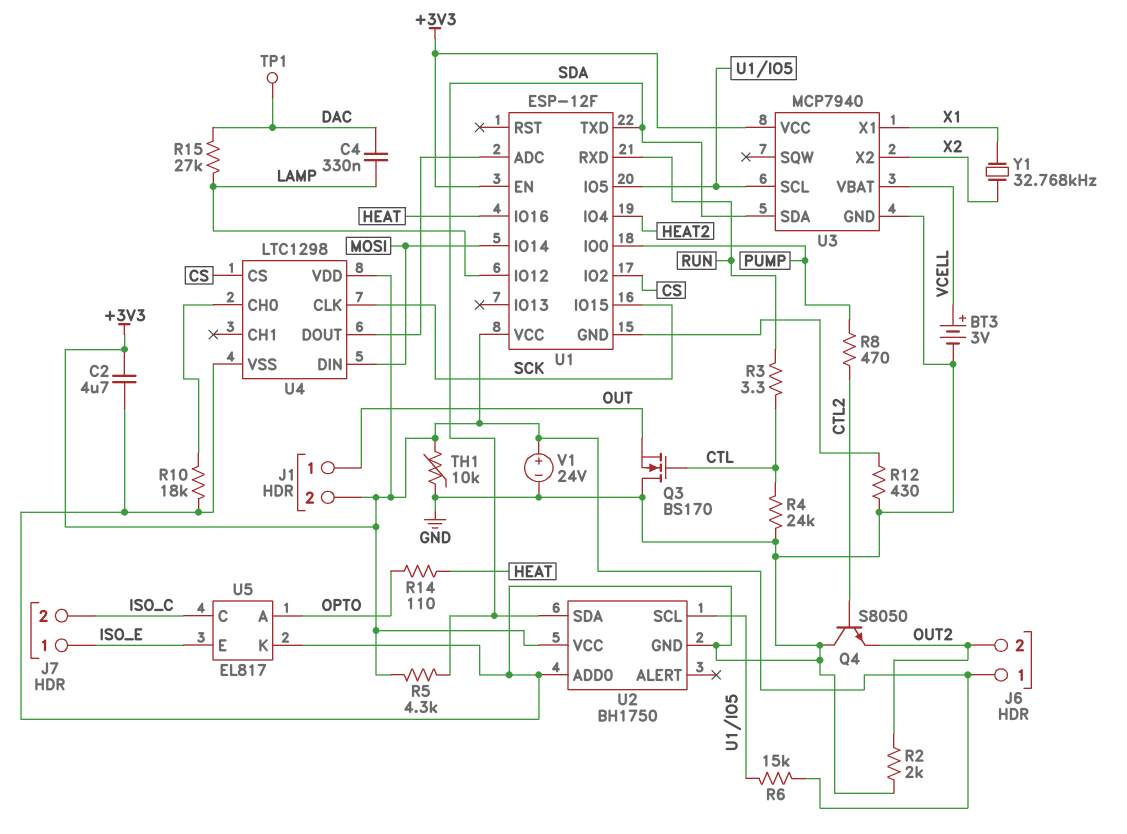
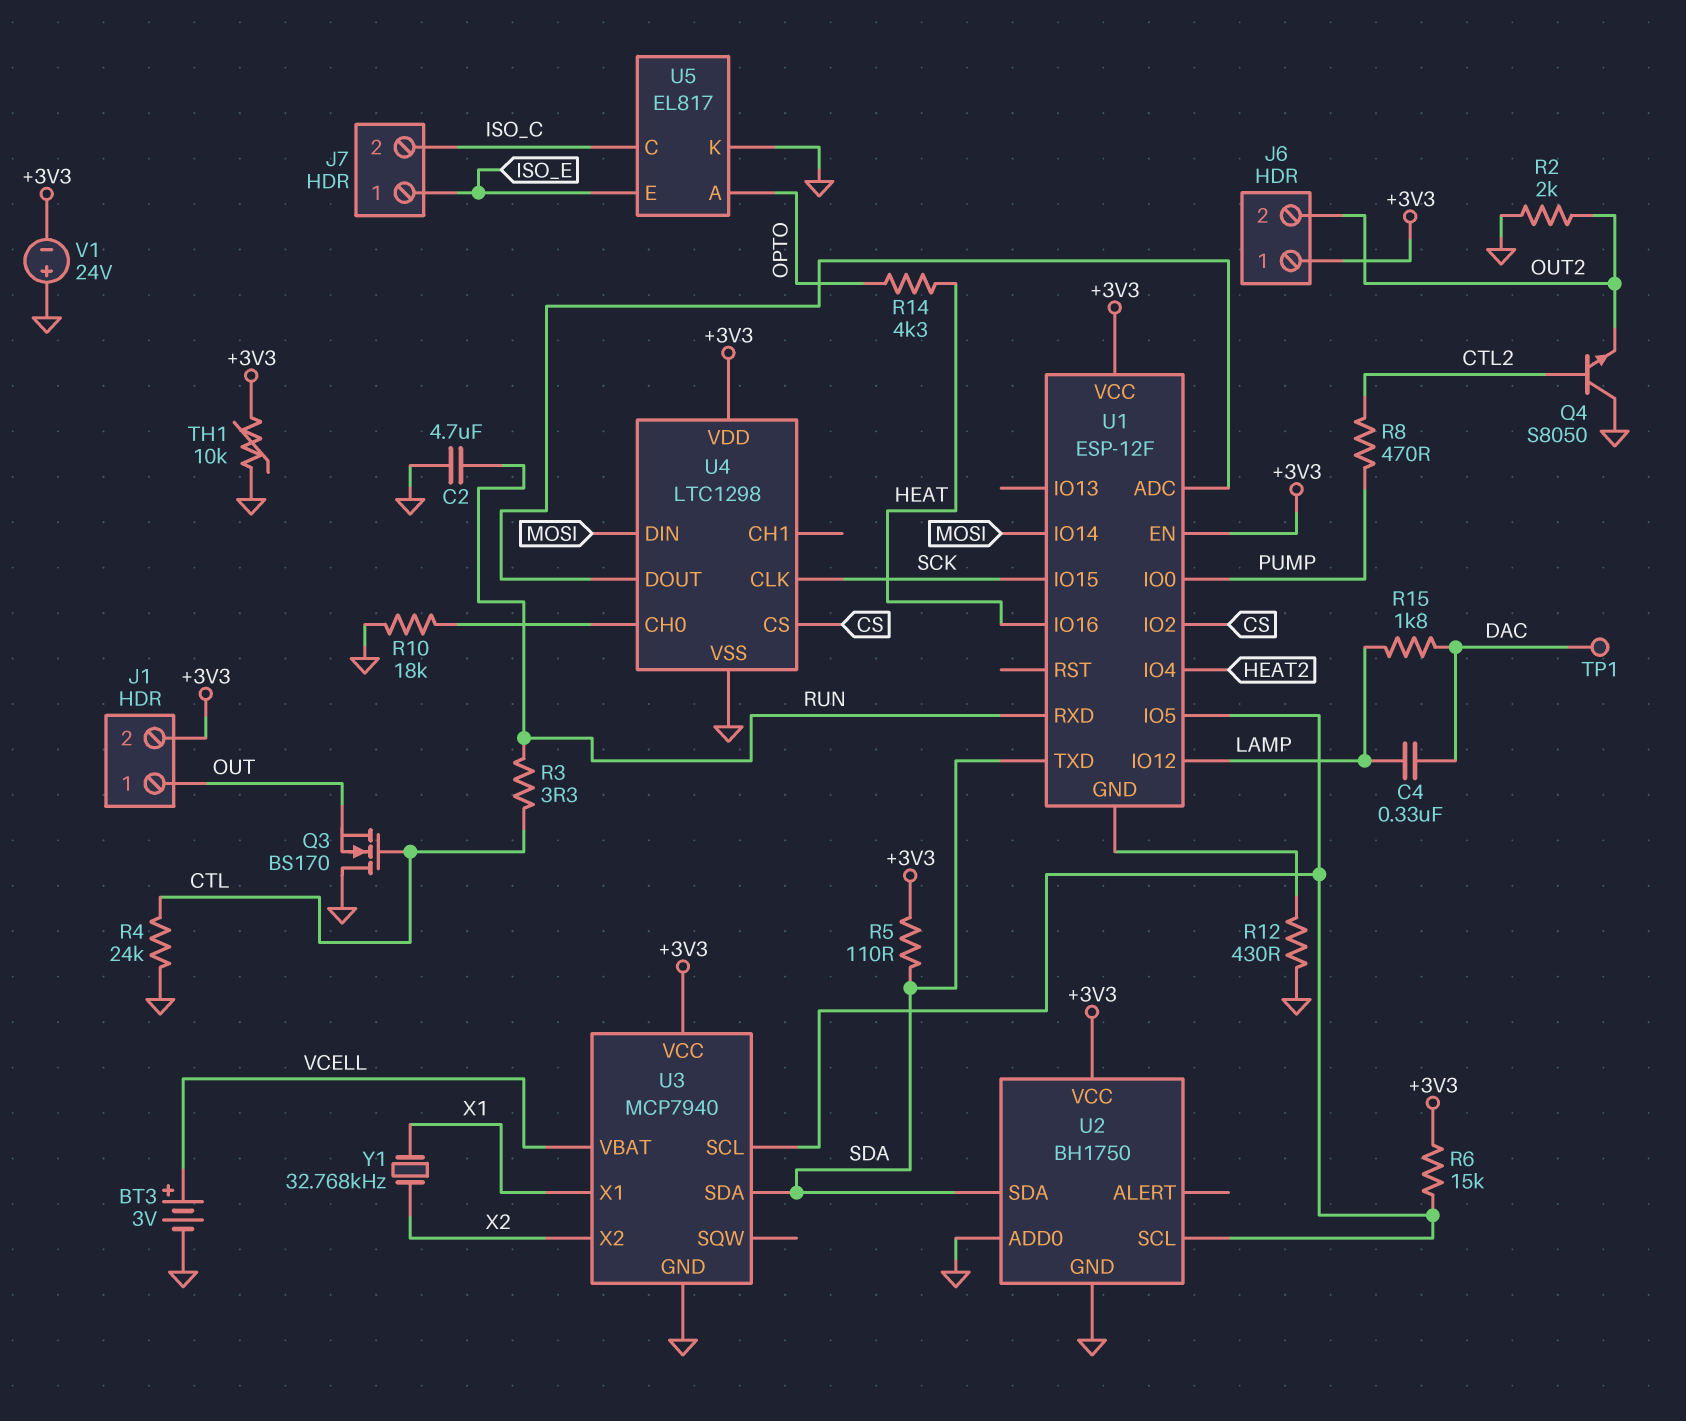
C2: 4.7uF (+3V3, GND) -> 4.7uF (GND, RUN)
R5: 4.3k (+3V3, SDA) -> 110 (+3V3, SDA)
R14: 110 (HEAT, OPTO) -> 4.3k (HEAT, OPTO)
R15: 27k (DAC, LAMP) -> 1.8k (DAC, LAMP)
V1: 24V (plus +3V3, minus GND) -> 24V (plus GND, minus +3V3)

